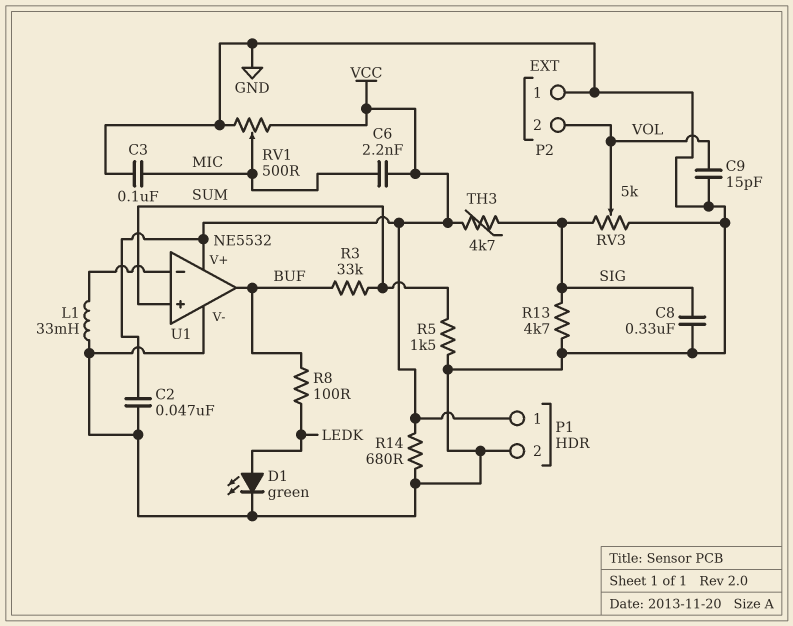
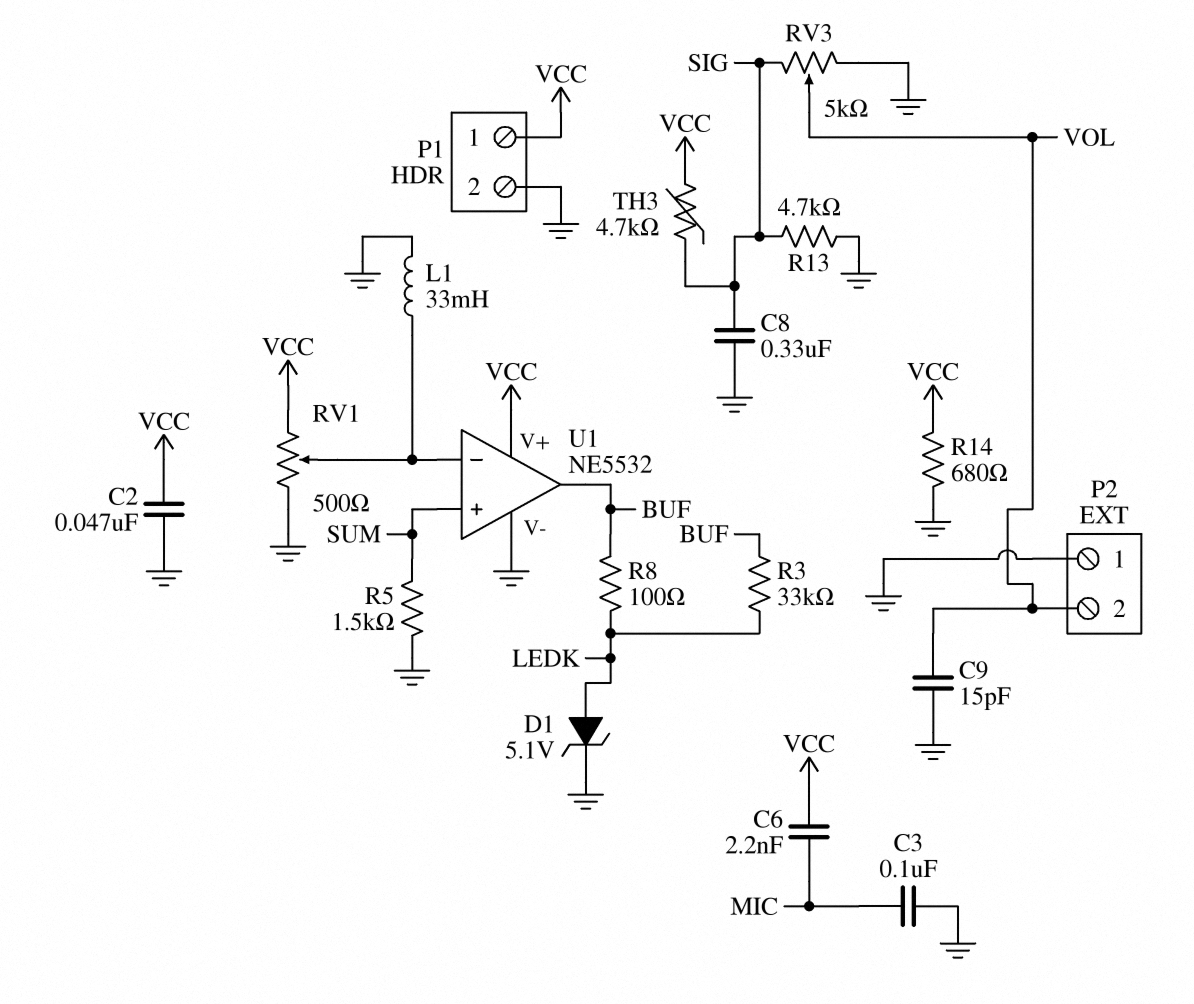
D1: LED green (A LEDK, K GND) -> zener 5.1V (A LEDK, K GND)
R3: 33k (BUF, SUM) -> 33k (BUF, LEDK)
RV1: 500 (GND, VCC, wiper MIC) -> 500 (GND, VCC, wiper U1/in-)

